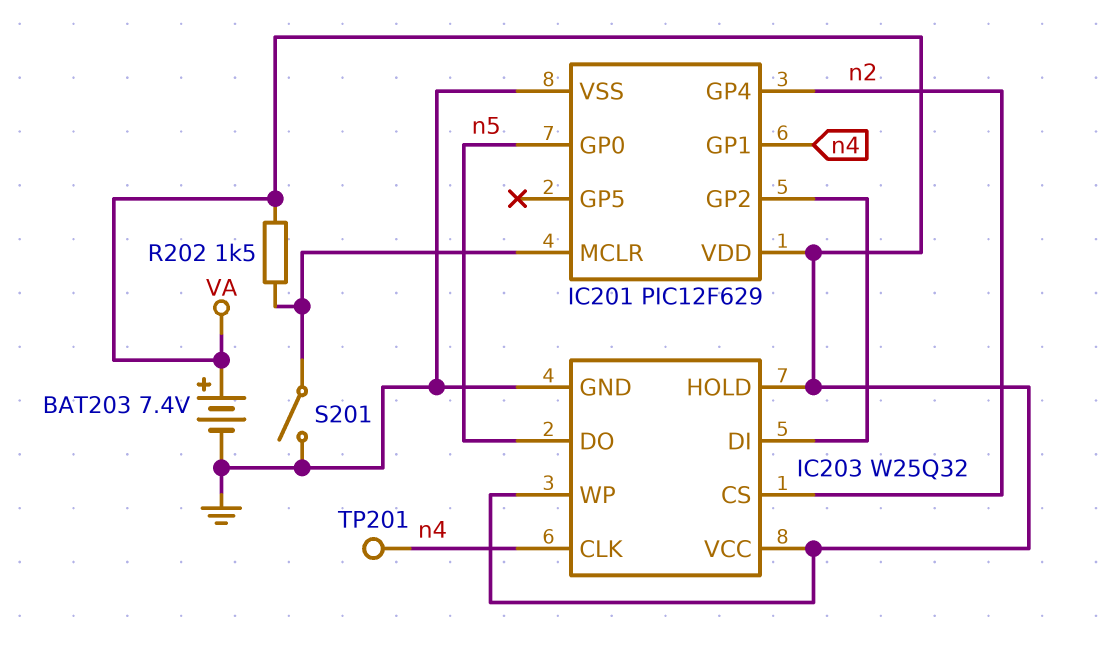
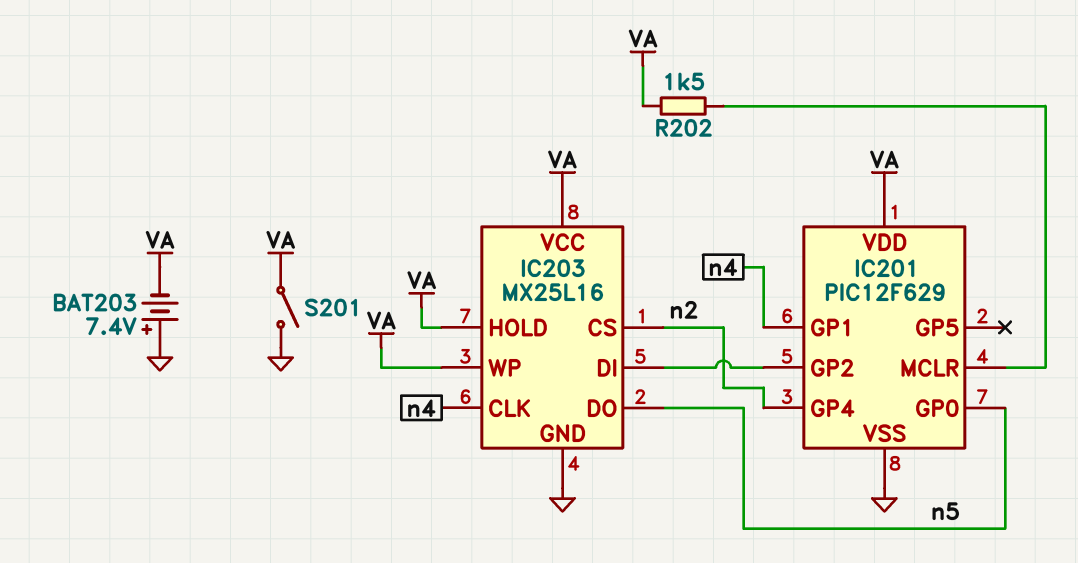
BAT203: 7.4V (plus VA, minus GND) -> 7.4V (plus GND, minus VA)
IC203: W25Q32 -> MX25L16
S201: switch (GND, IC201/MCLR) -> switch (GND, VA)
TP201: test point (n4) -> none

